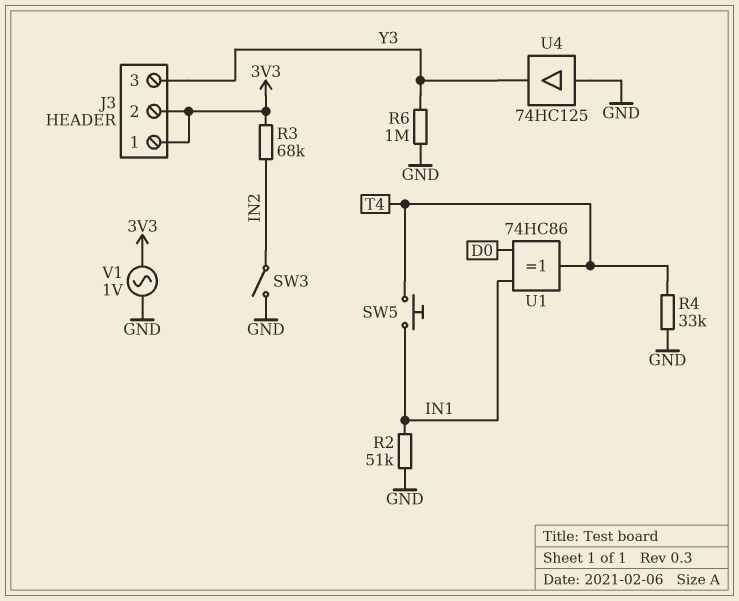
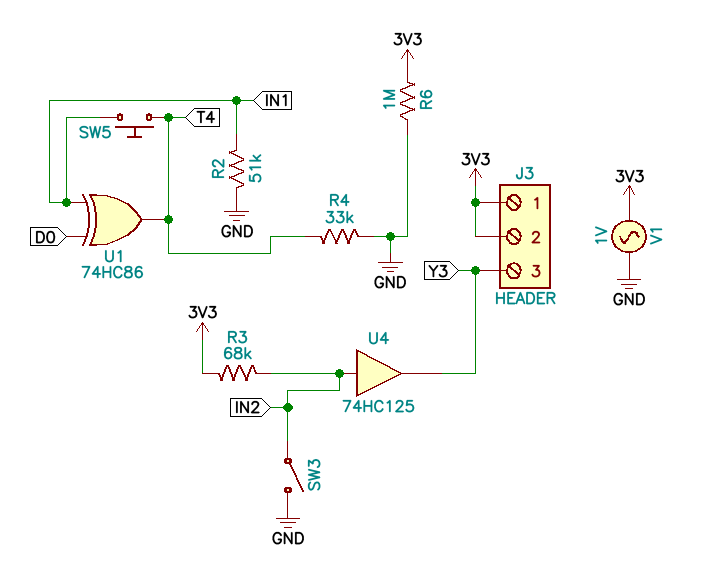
R6: 1M (GND, Y3) -> 1M (3V3, GND)
U4: buffer 74HC125 (in GND, out Y3) -> buffer 74HC125 (in IN2, out Y3)

